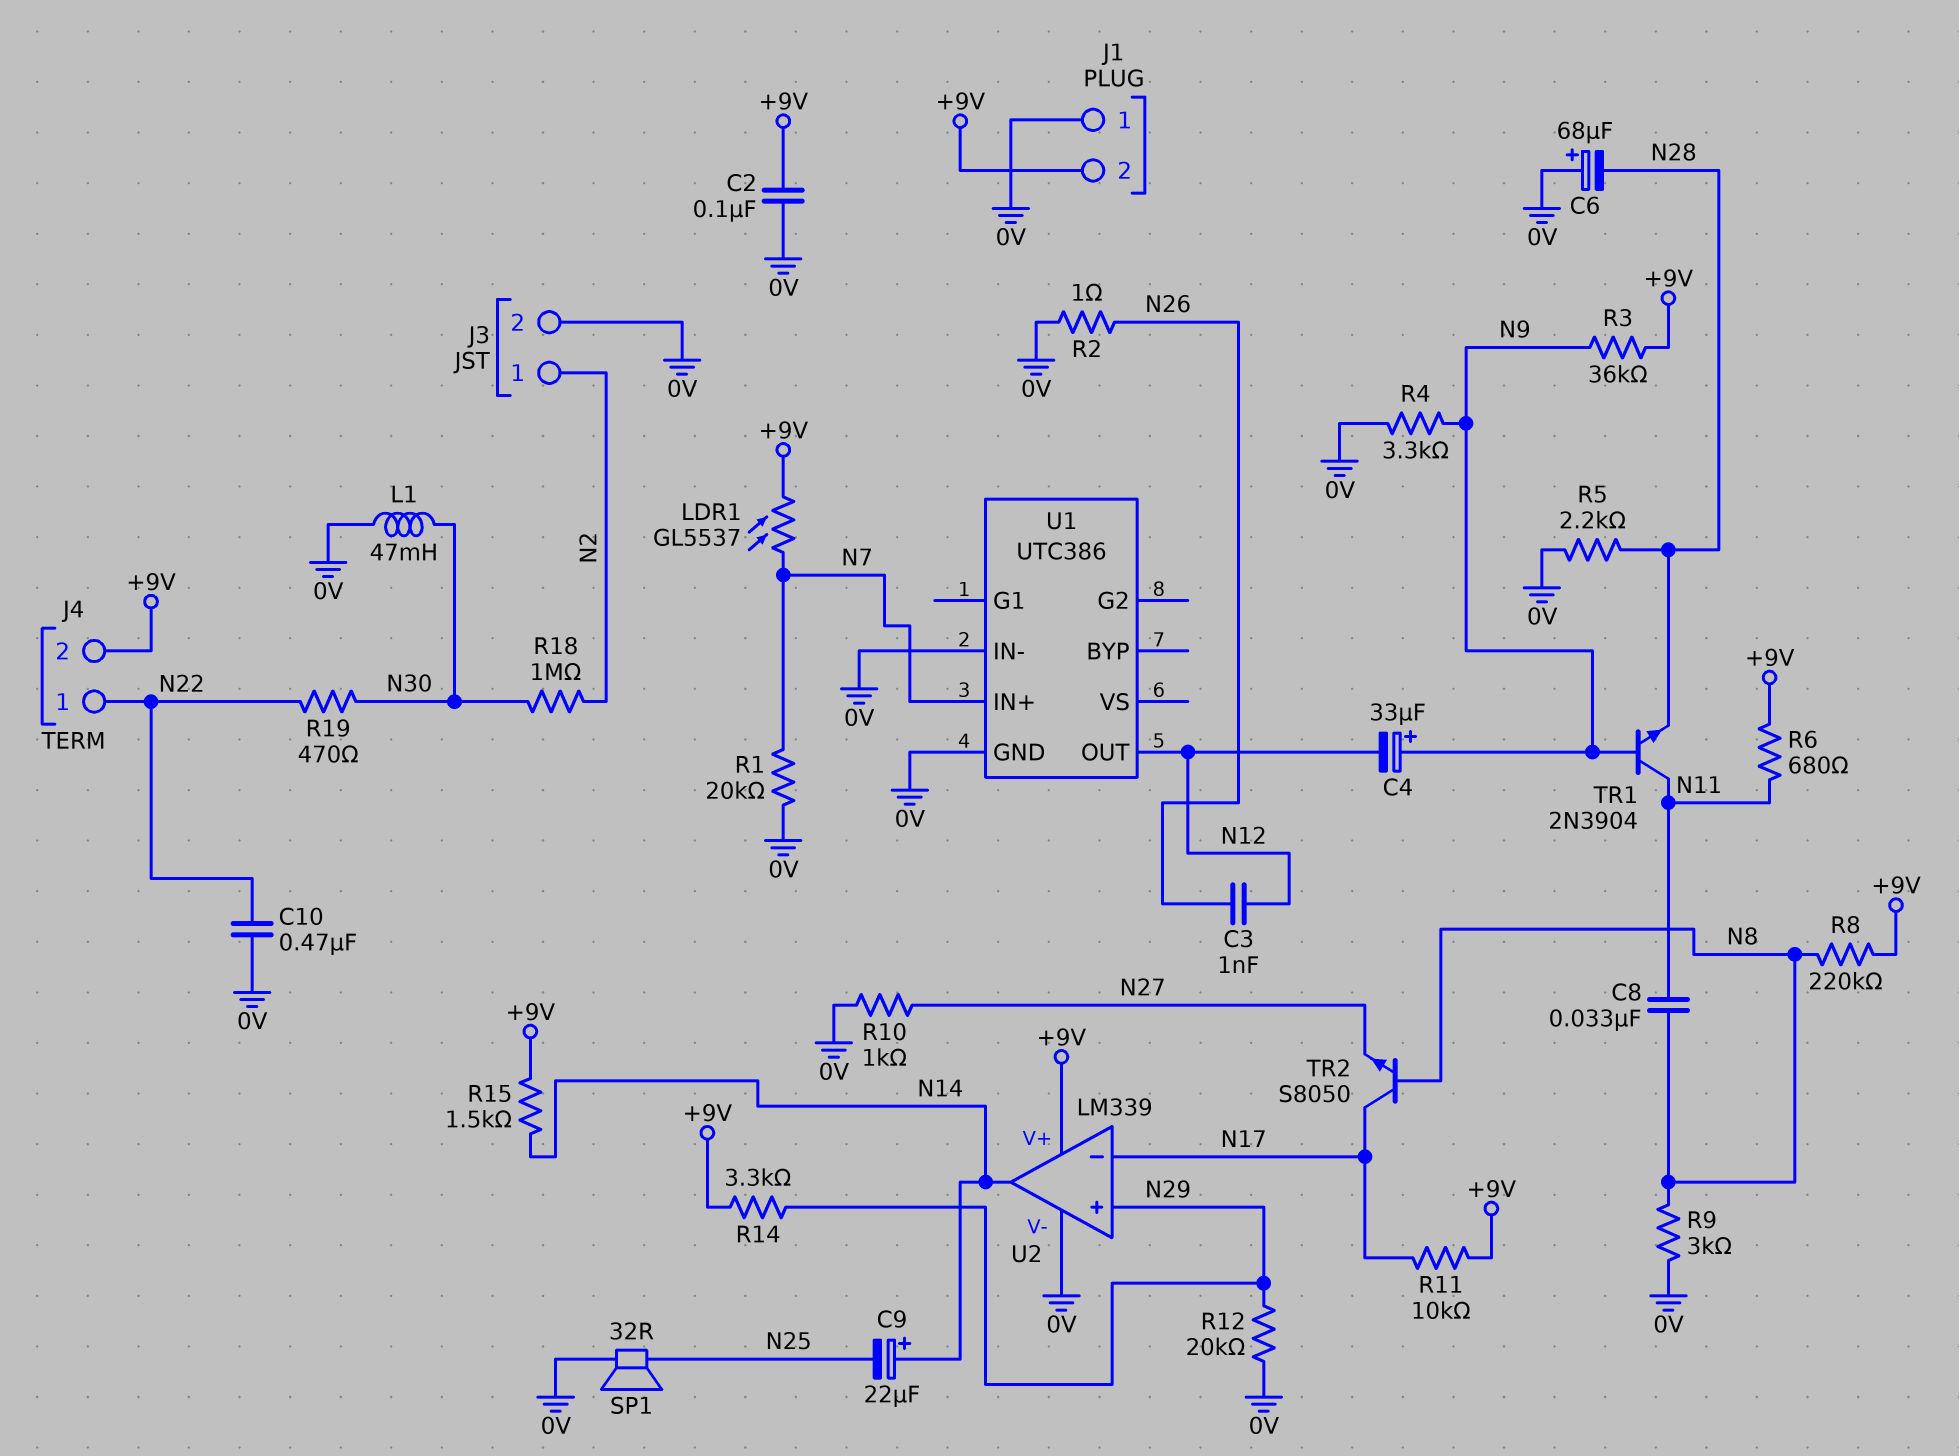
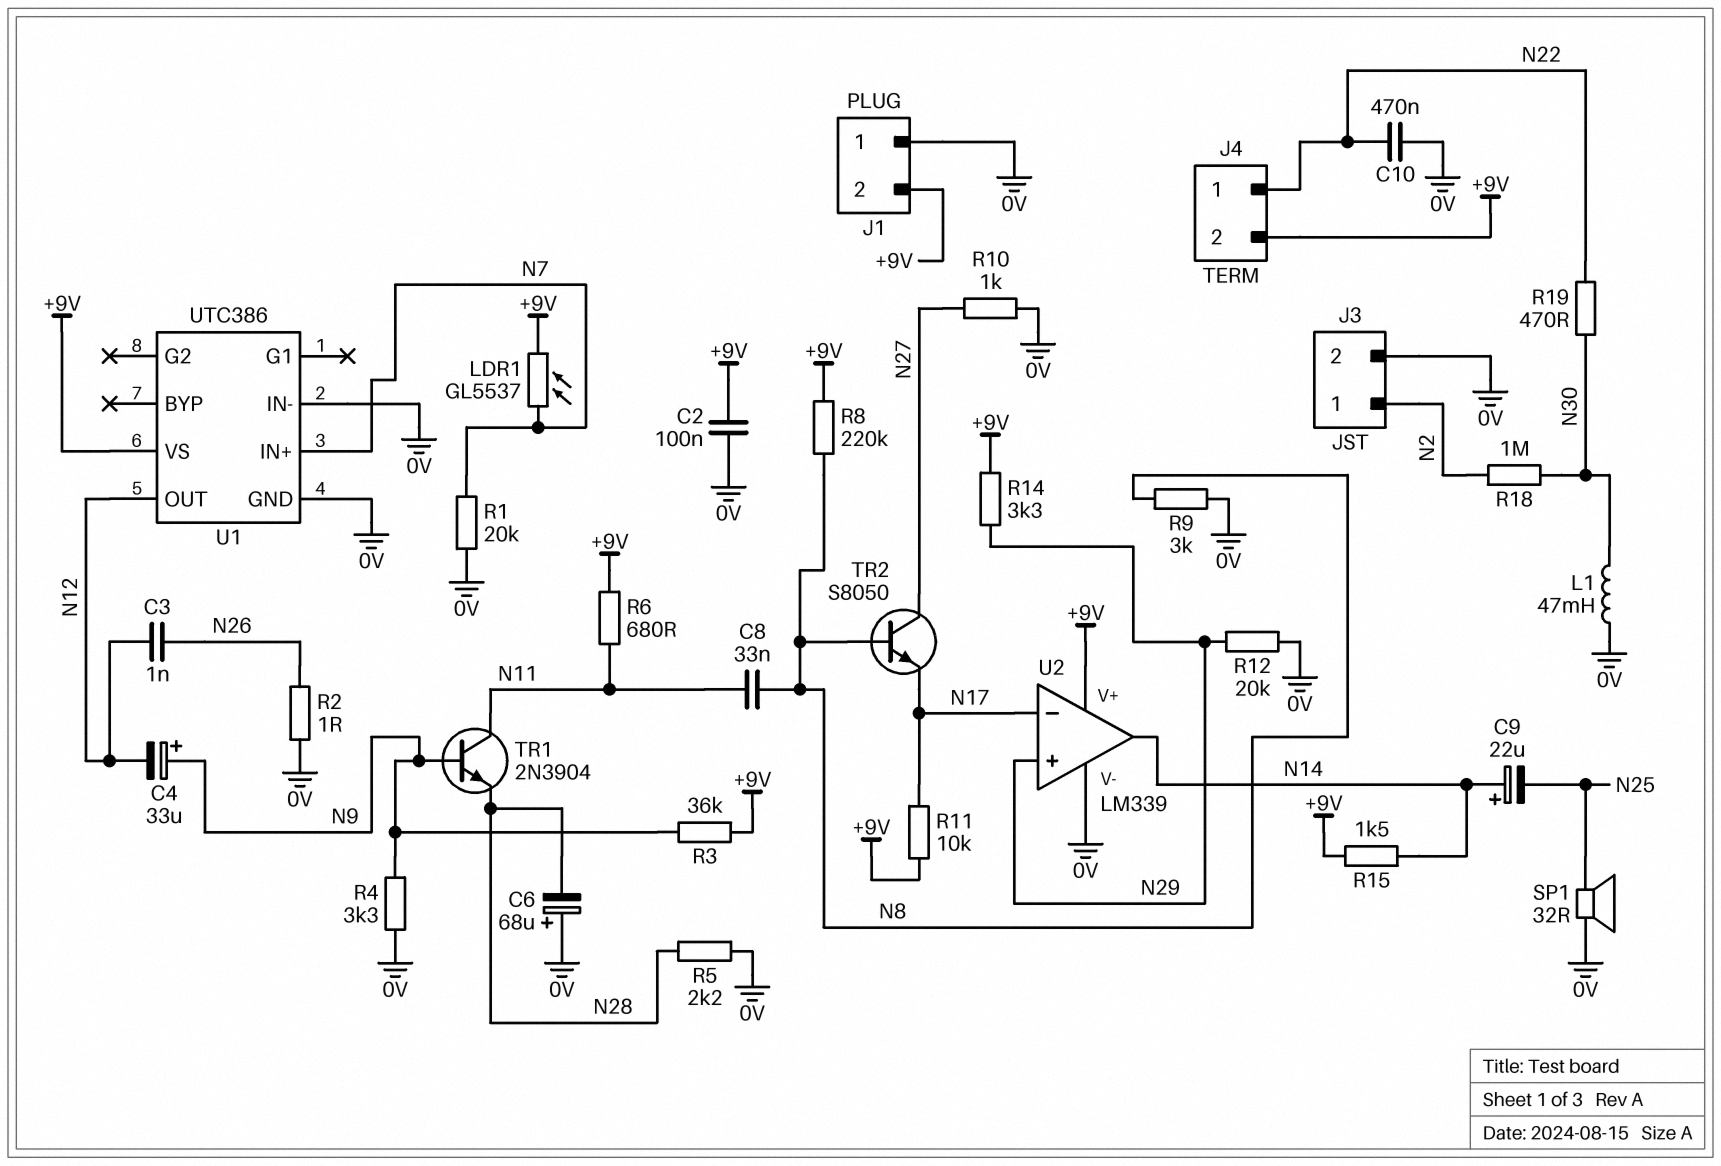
TR2: NPN S8050 (B N8, C N17, E N27) -> NPN S8050 (B N8, C N27, E N17)
U1 pin VS: none -> +9V

